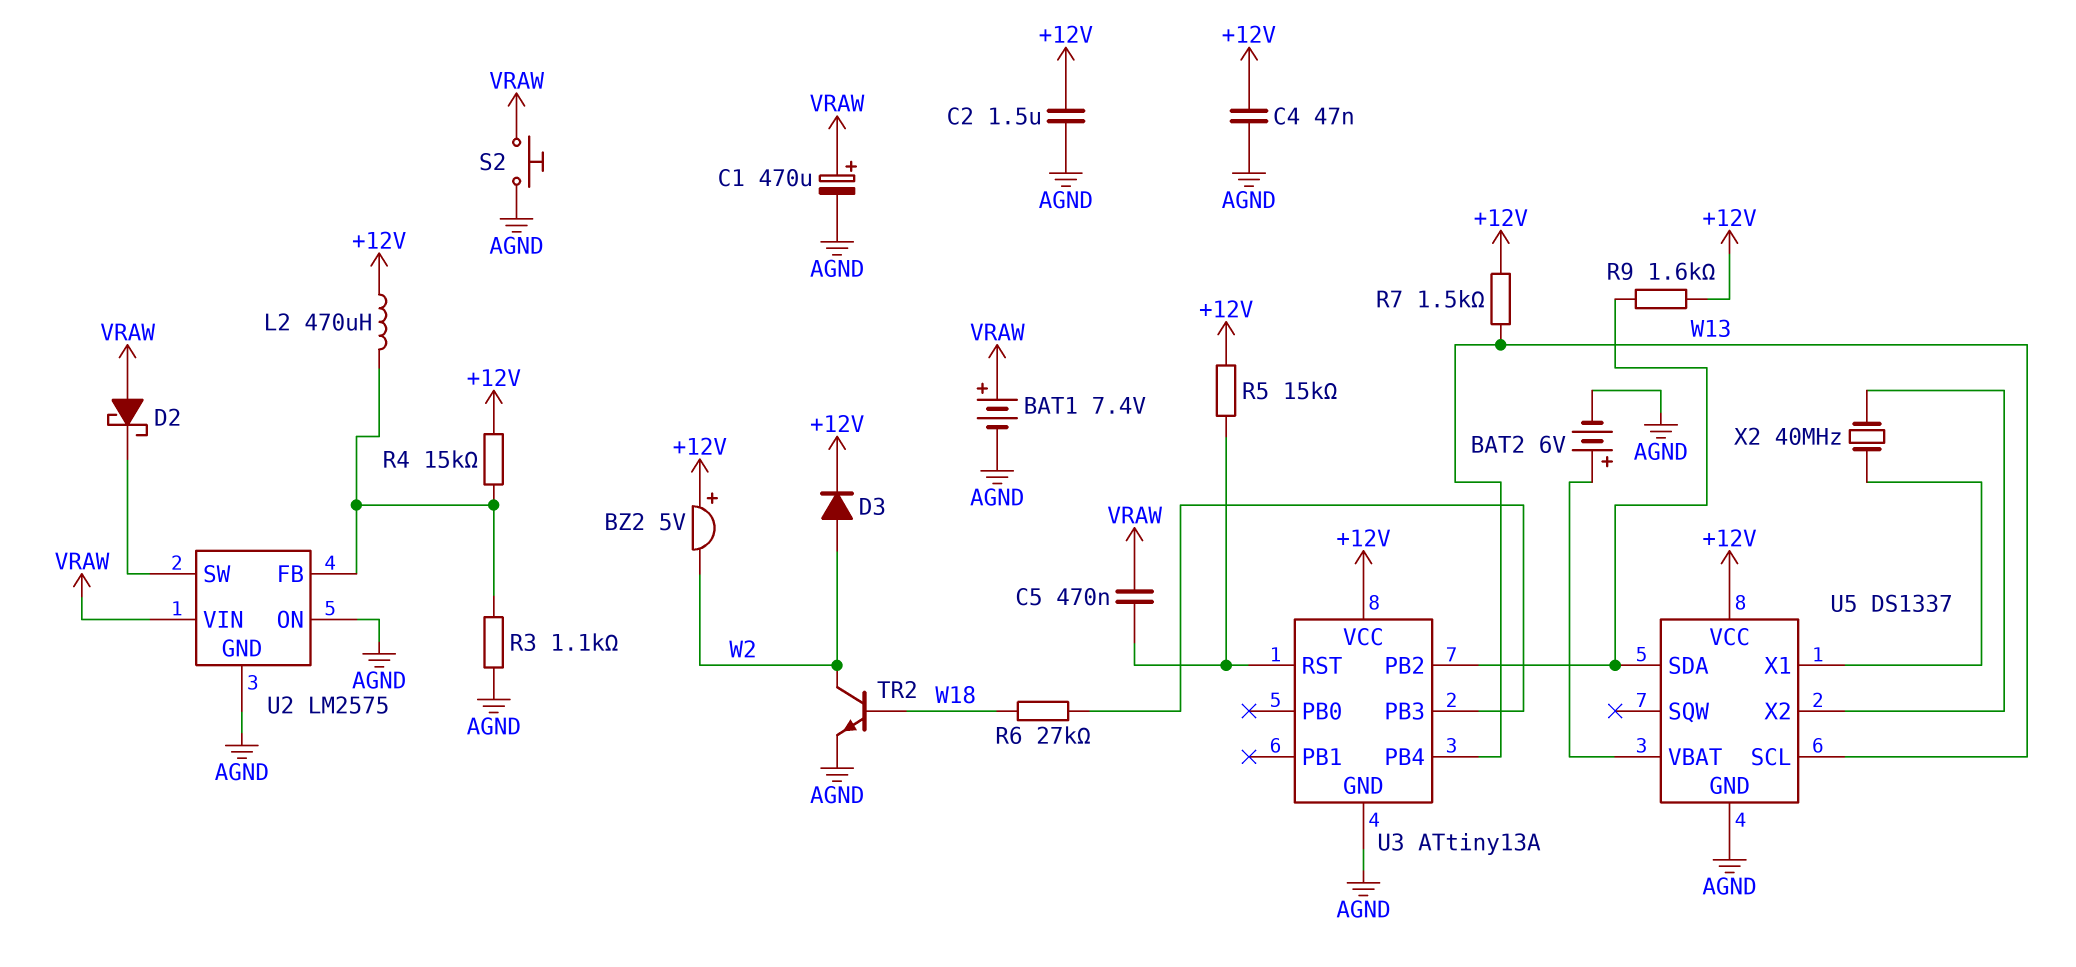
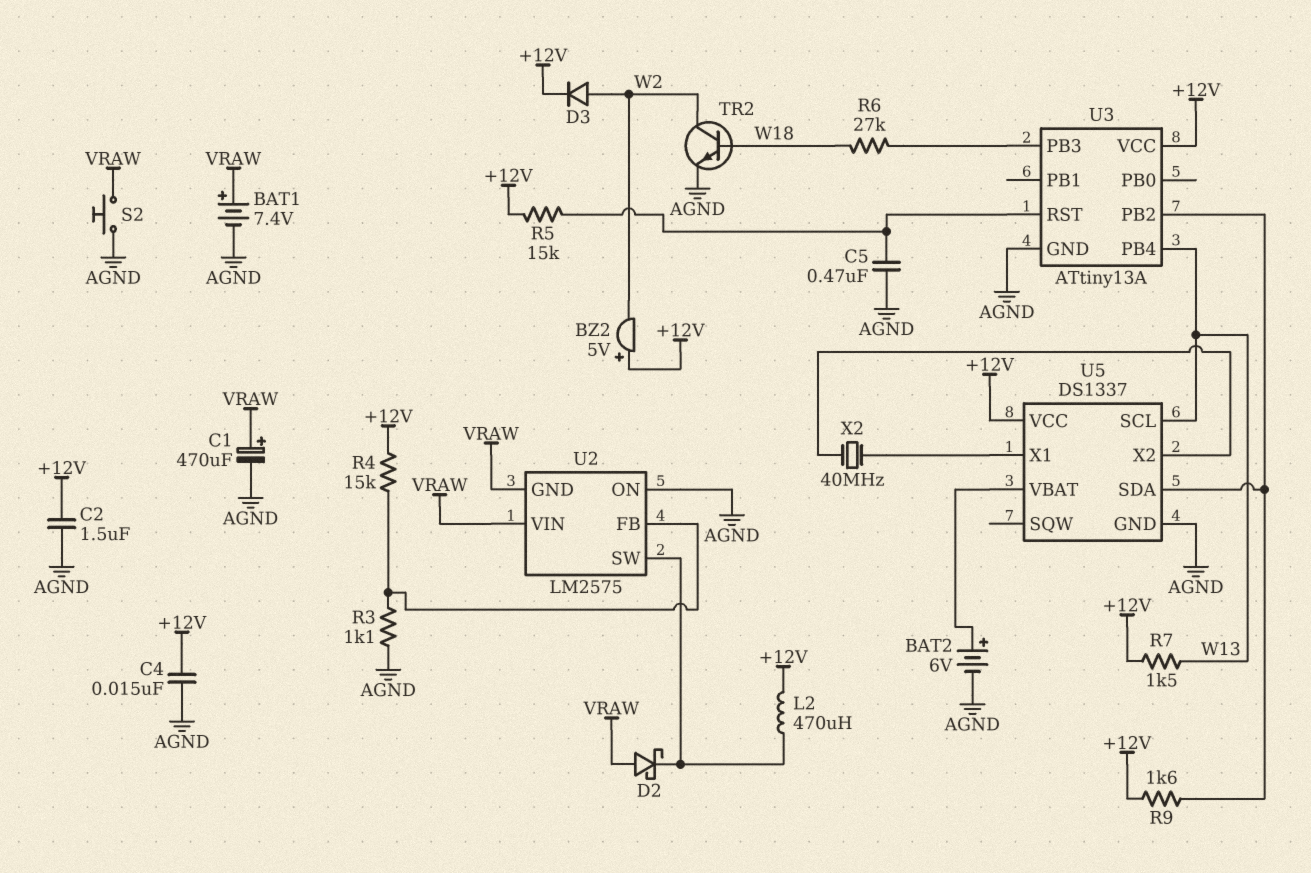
C4: 47nF (+12V, AGND) -> 15nF (+12V, AGND)
C5: 470nF (U3/RST, VRAW) -> 470nF (AGND, U3/RST)
L2: 470uH (+12V, U2/FB) -> 470uH (+12V, U2/SW)
U2 pin GND: AGND -> VRAW

